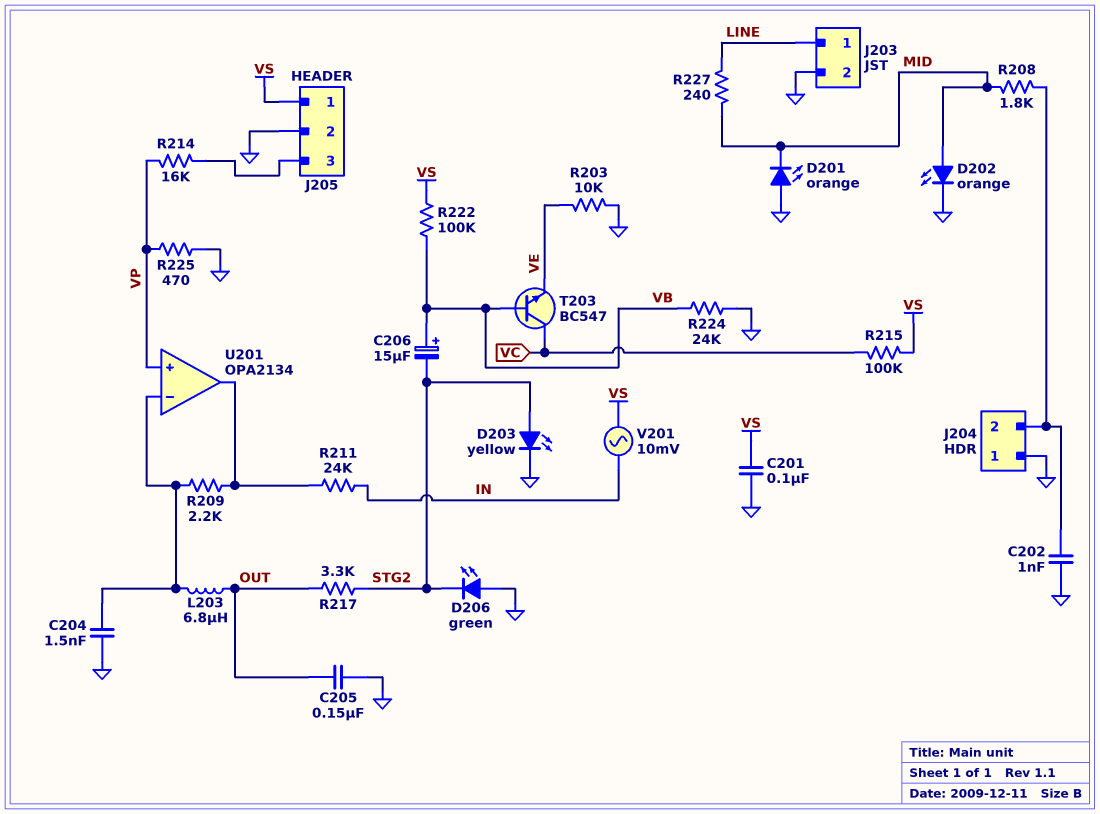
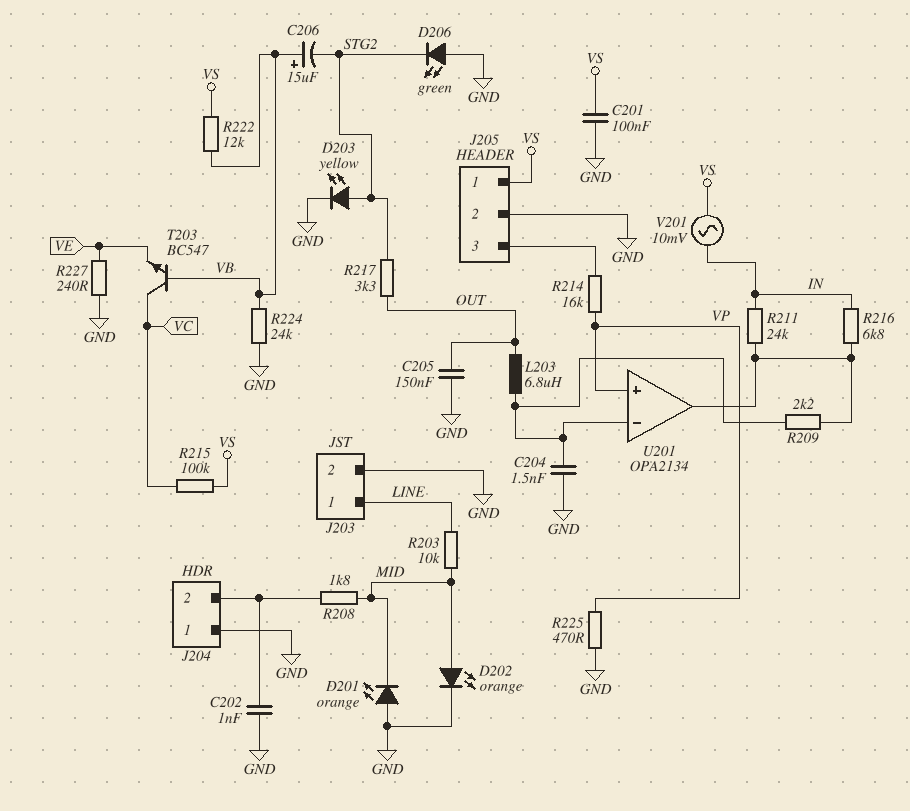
R203: 10k (GND, VE) -> 10k (LINE, MID)
R216: none -> 6.8k (IN, U201/out)
R222: 100k (VB, VS) -> 12k (VB, VS)
R227: 240 (LINE, MID) -> 240 (GND, VE)

